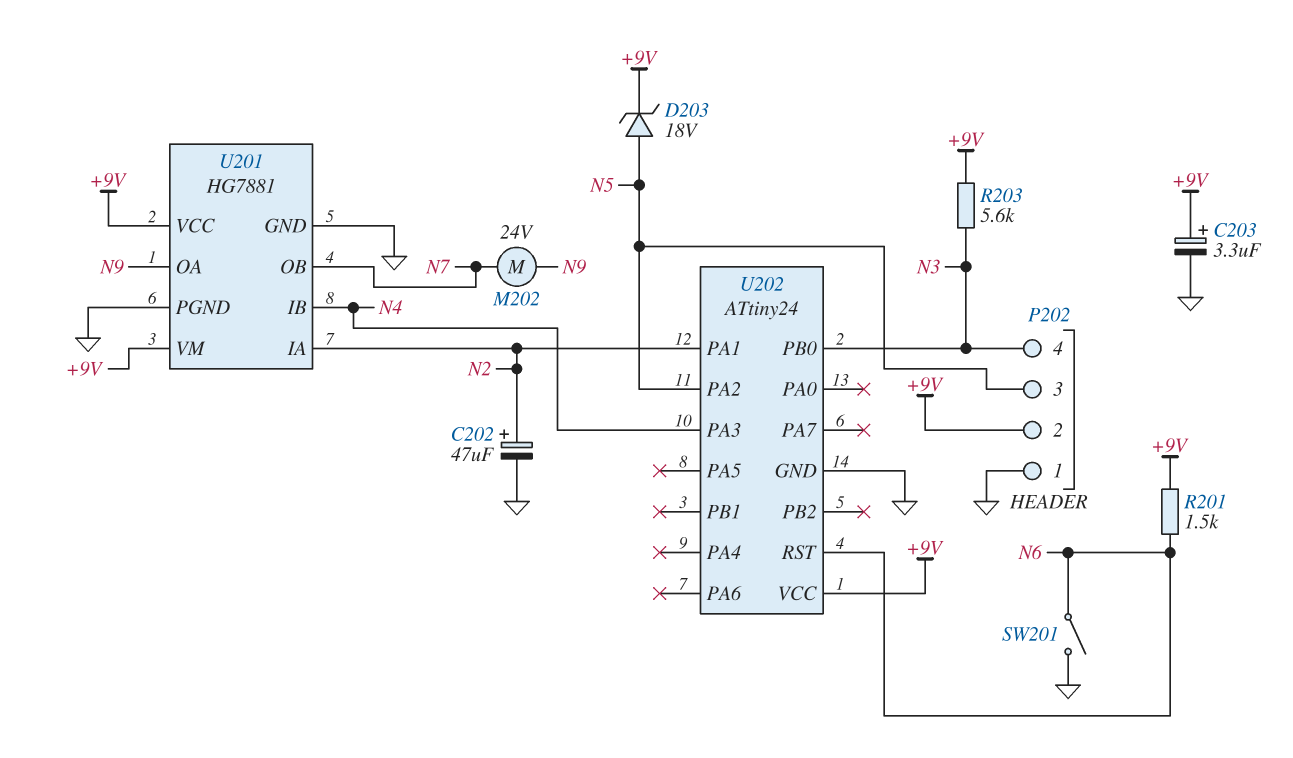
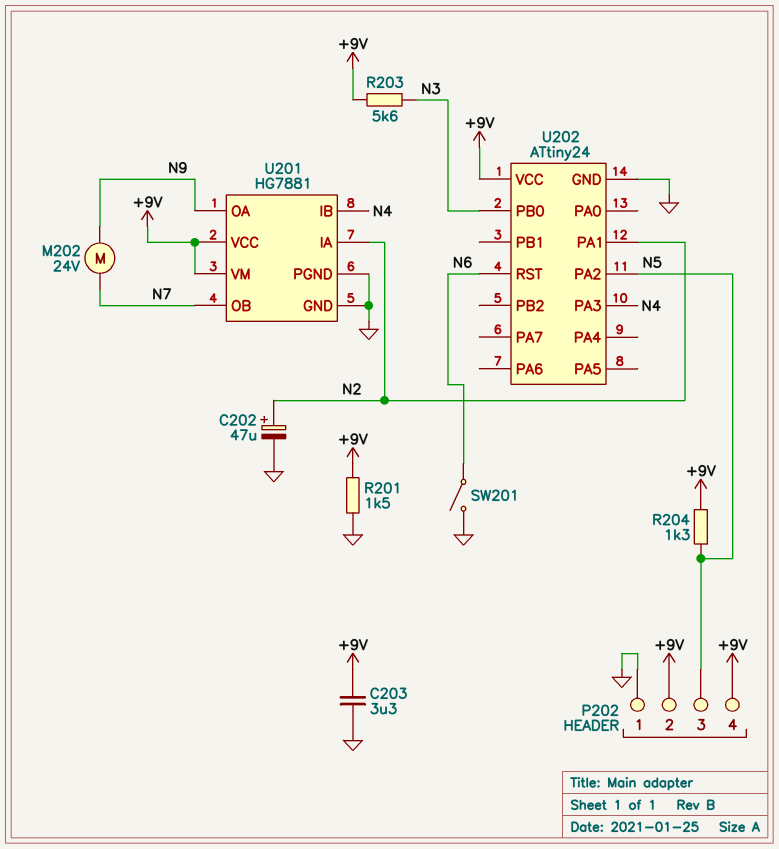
C203: 3.3uF (plus +9V, minus GND) -> 3.3uF (+9V, GND)
D203: zener 18V (A N5, K +9V) -> none
P202 pin 4: N3 -> +9V
R201: 1.5k (+9V, N6) -> 1.5k (+9V, GND)
R204: none -> 1.3k (+9V, N5)

